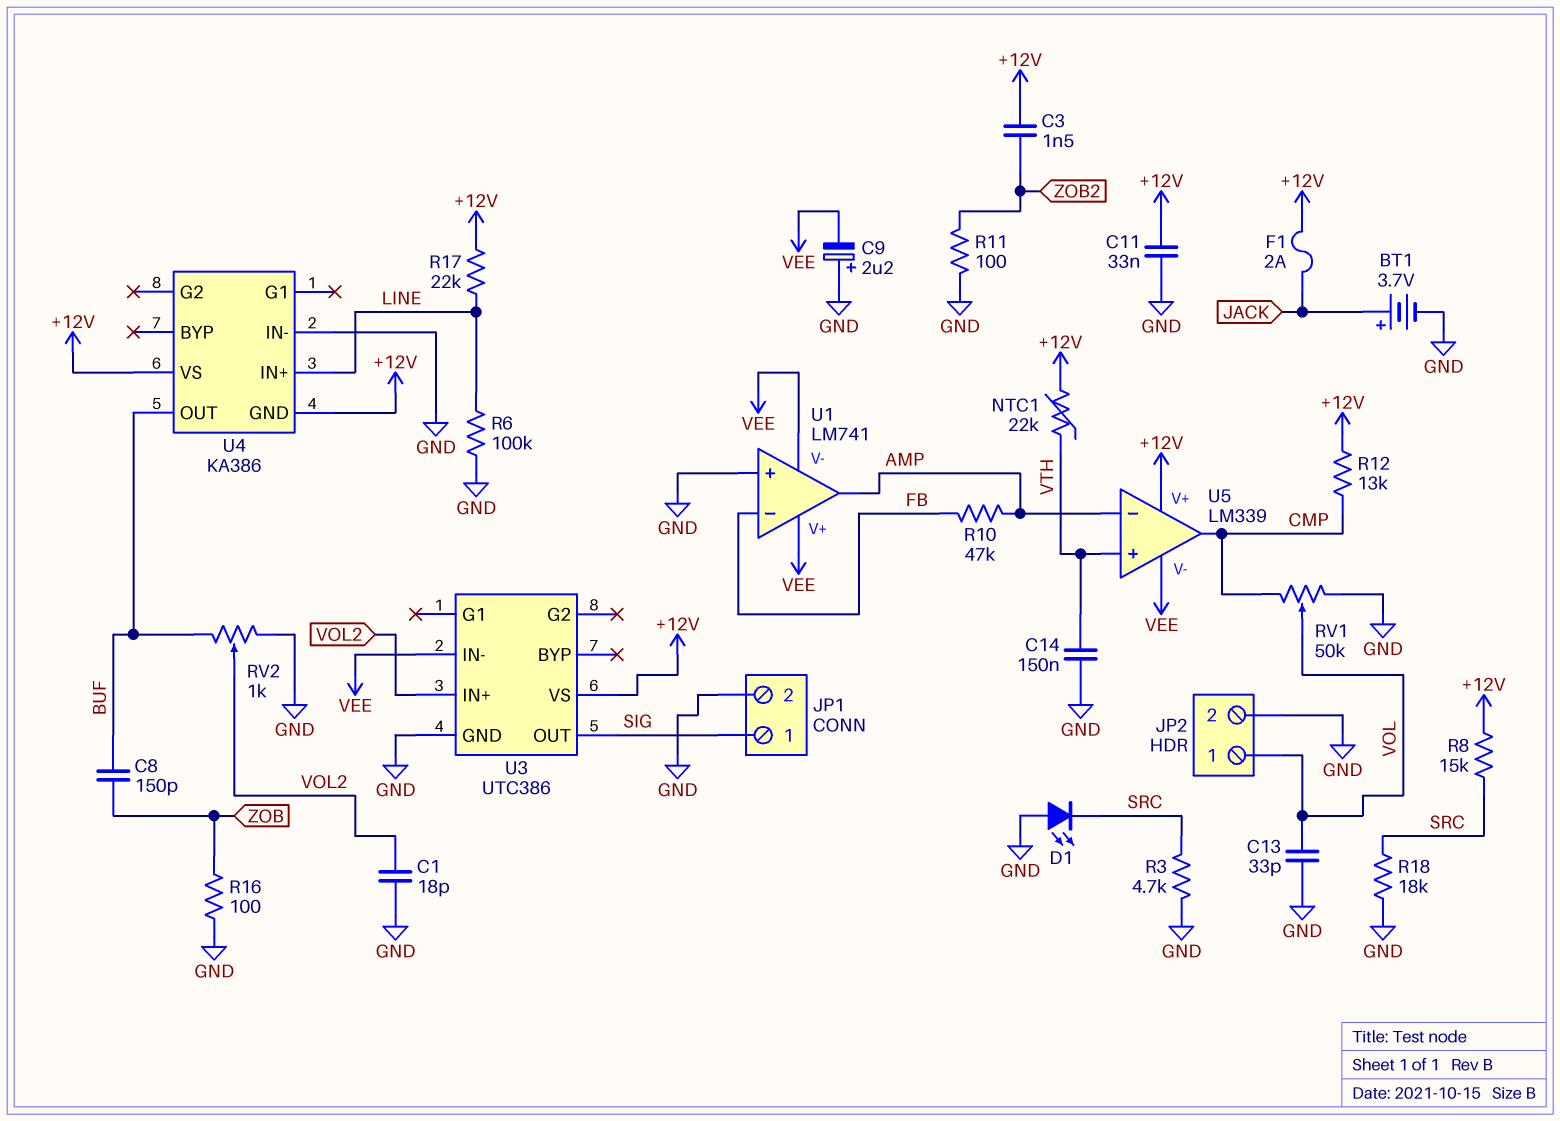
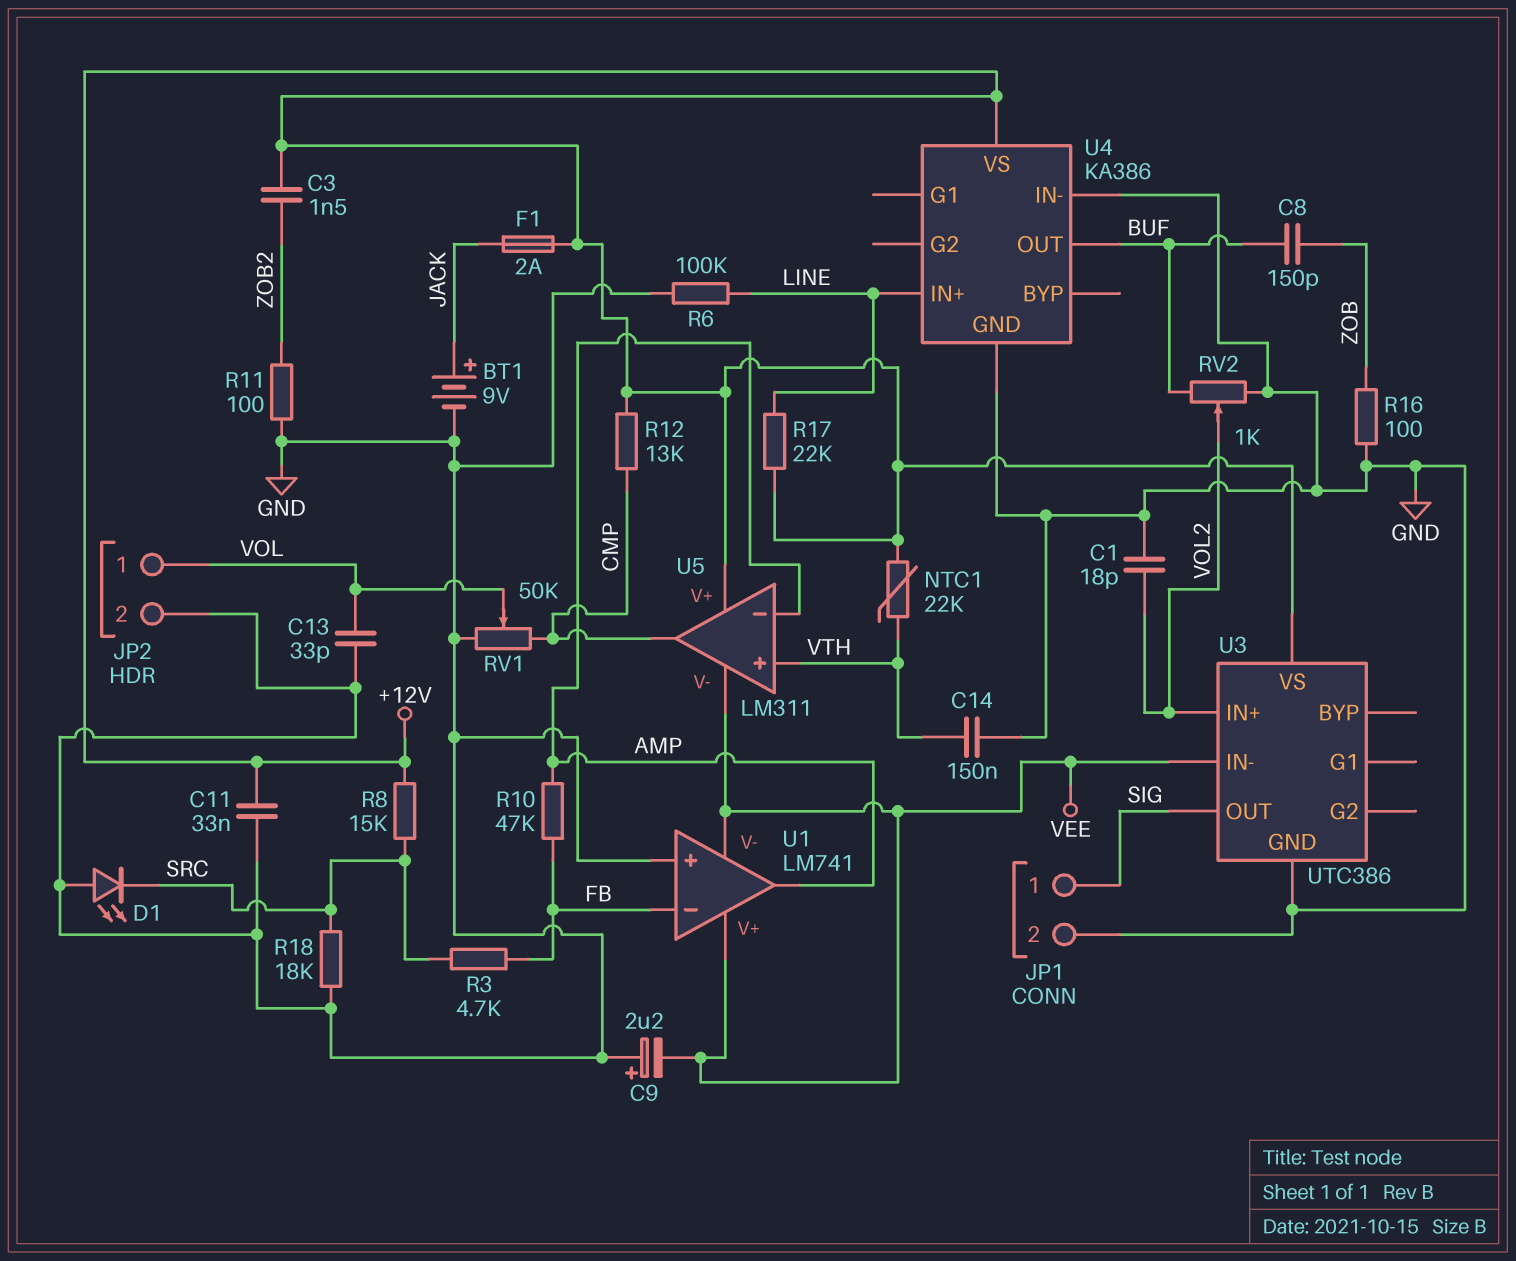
BT1: 3.7V (plus JACK, minus GND) -> 9V (plus JACK, minus GND)
R3: 4.7k (GND, SRC) -> 4.7k (FB, SRC)
U4 pin GND: +12V -> GND
U5: LM339 -> LM311

